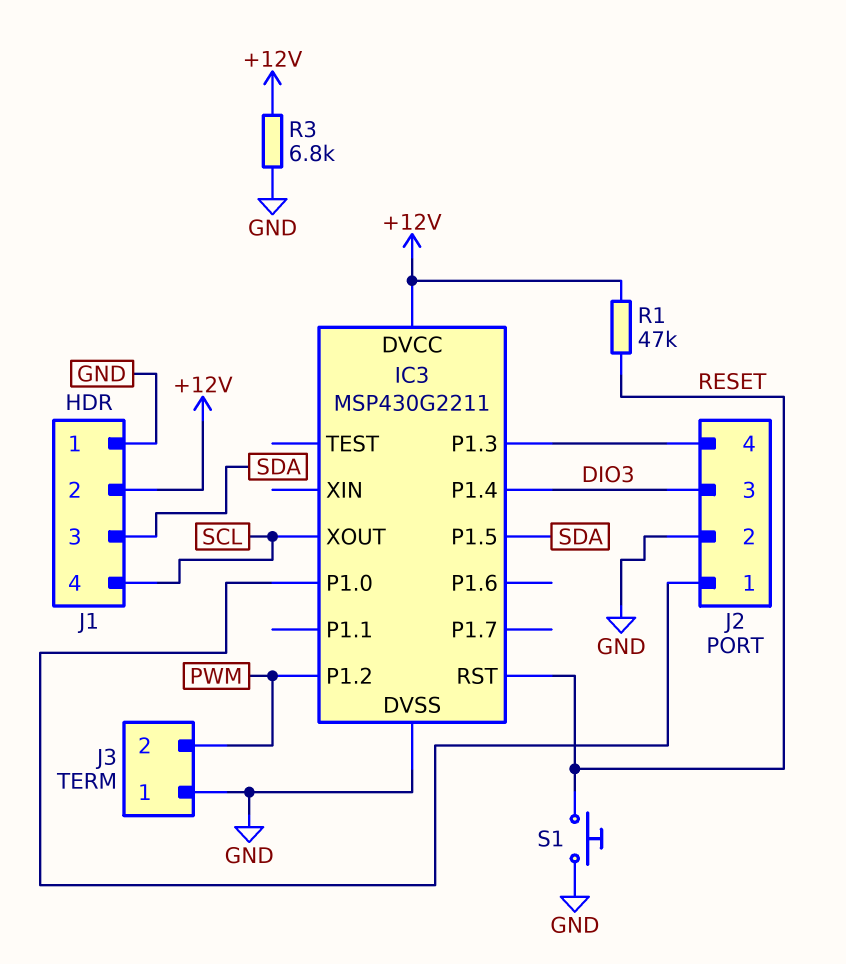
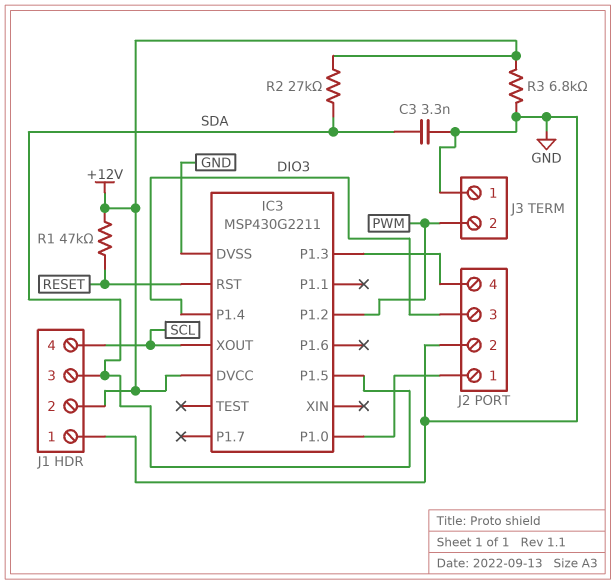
C3: none -> 3.3nF (GND, SDA)
R2: none -> 27k (+12V, SDA)
S1: button (GND, RESET) -> none

